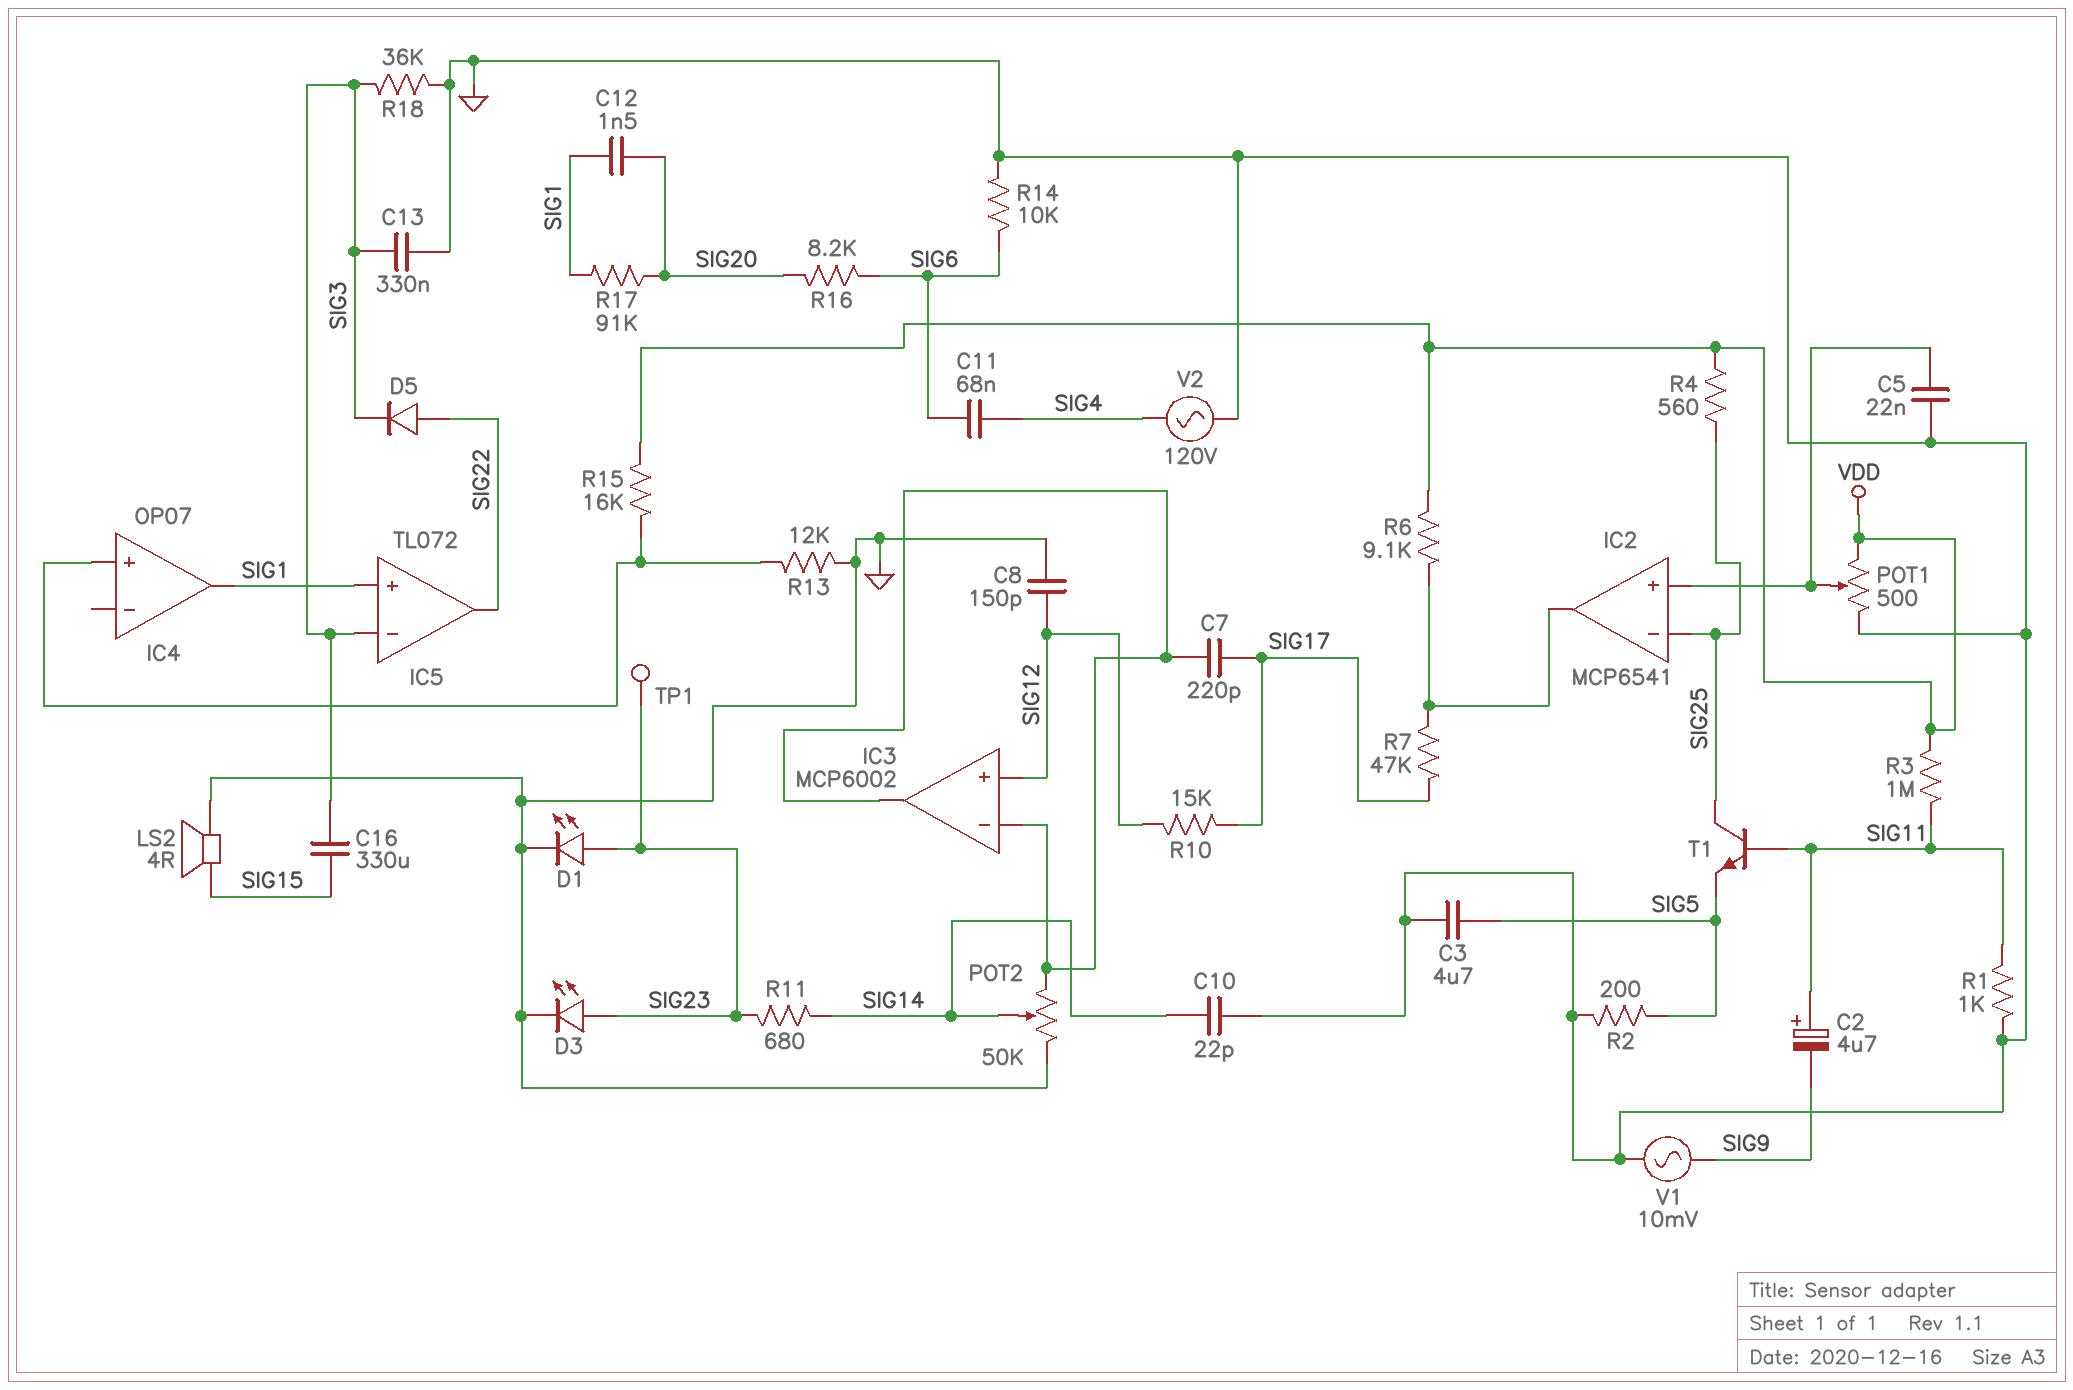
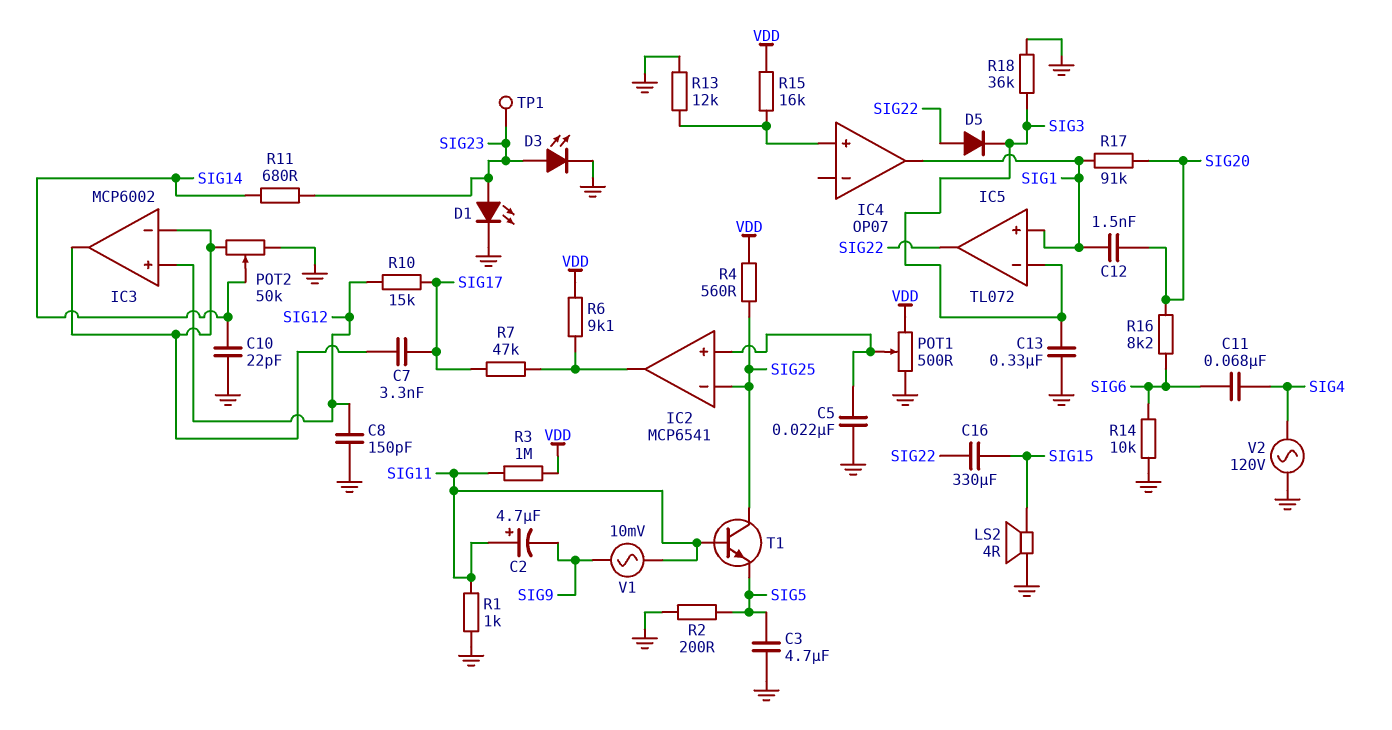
C7: 220pF (IC3/in-, SIG17) -> 3.3nF (IC3/in-, SIG17)
C16: 330uF (SIG3, SIG15) -> 330uF (SIG15, SIG22)
V1: AC 10mV (GND, SIG9) -> AC 10mV (SIG9, SIG11)

